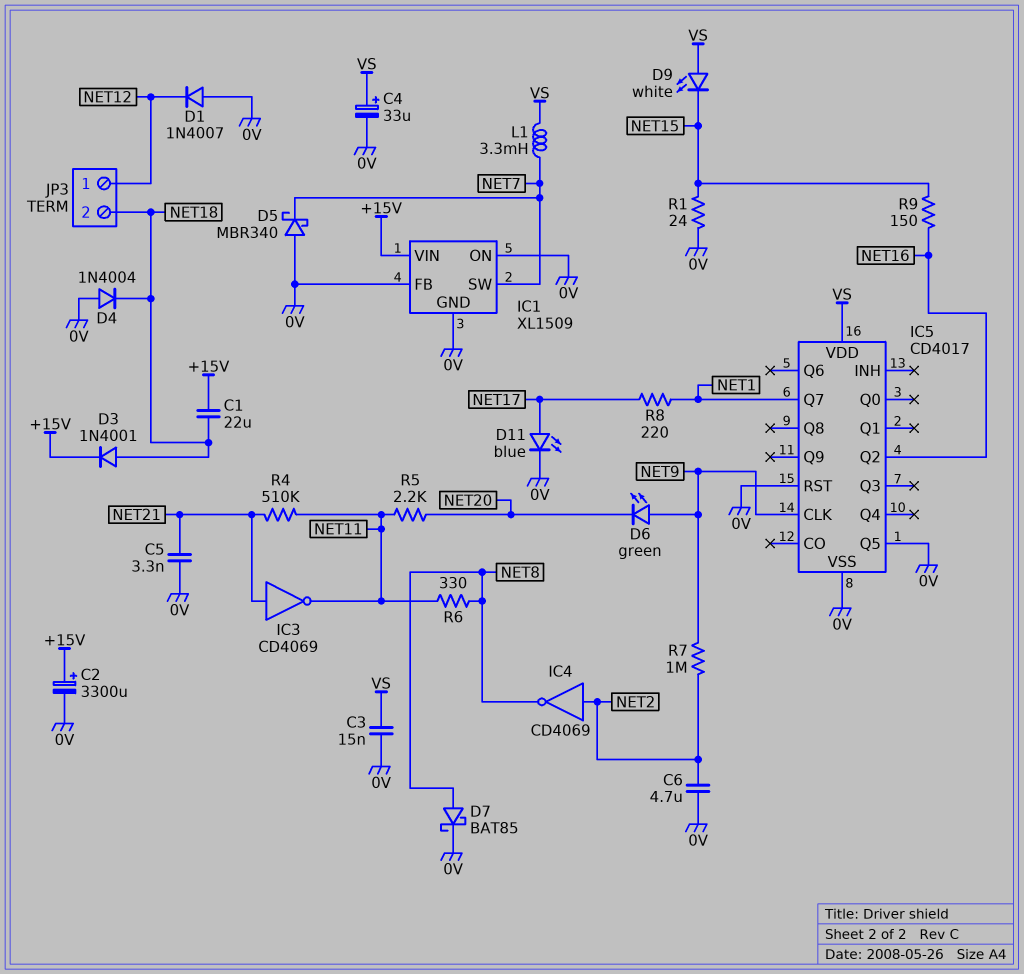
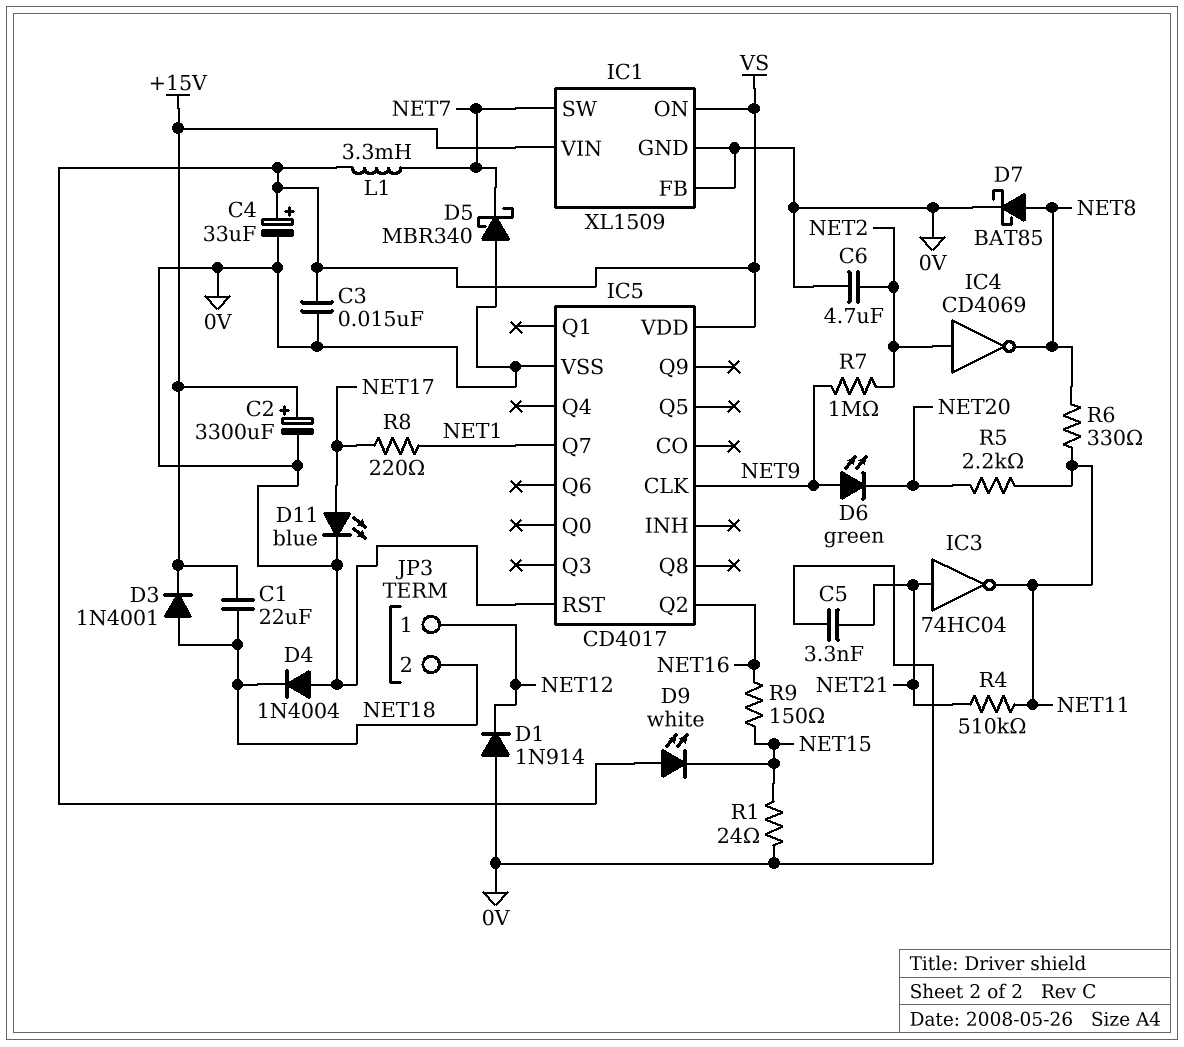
D1: diode 1N4007 (A 0V, K NET12) -> diode 1N914 (A 0V, K NET12)
IC1 pin ON: 0V -> VS
IC3: NOT CD4069 (in NET21, out NET11) -> NOT 74HC04 (in NET21, out NET11)
IC5 pin Q5: 0V -> none

